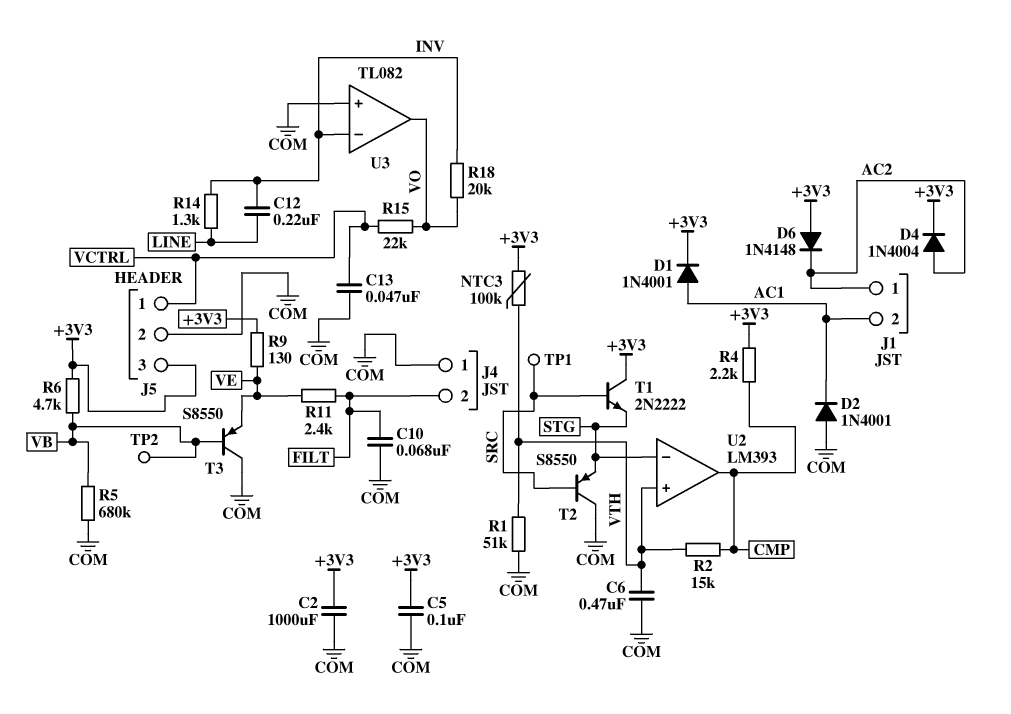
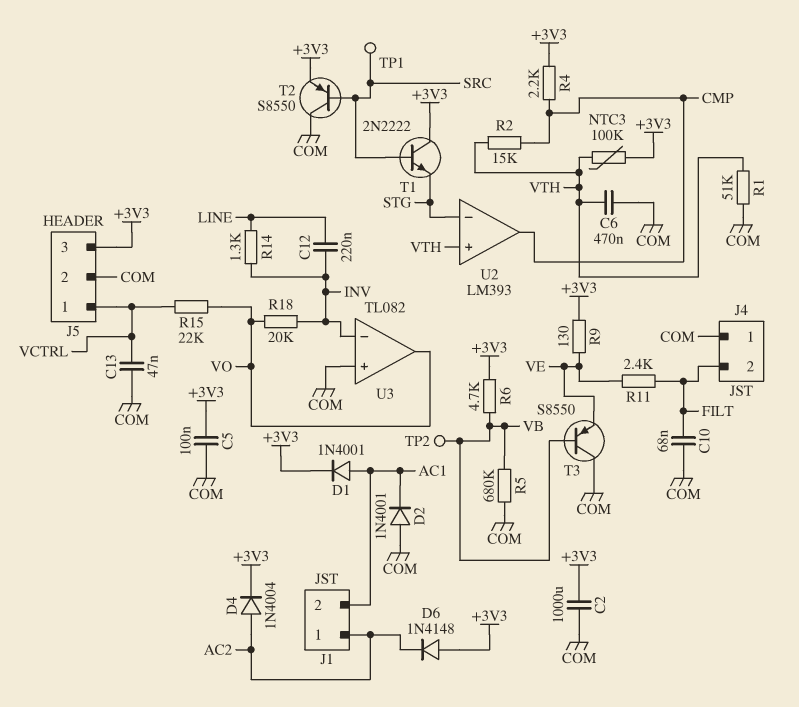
T2: PNP S8550 (B SRC, C COM, E STG) -> PNP S8550 (B SRC, C COM, E +3V3)

